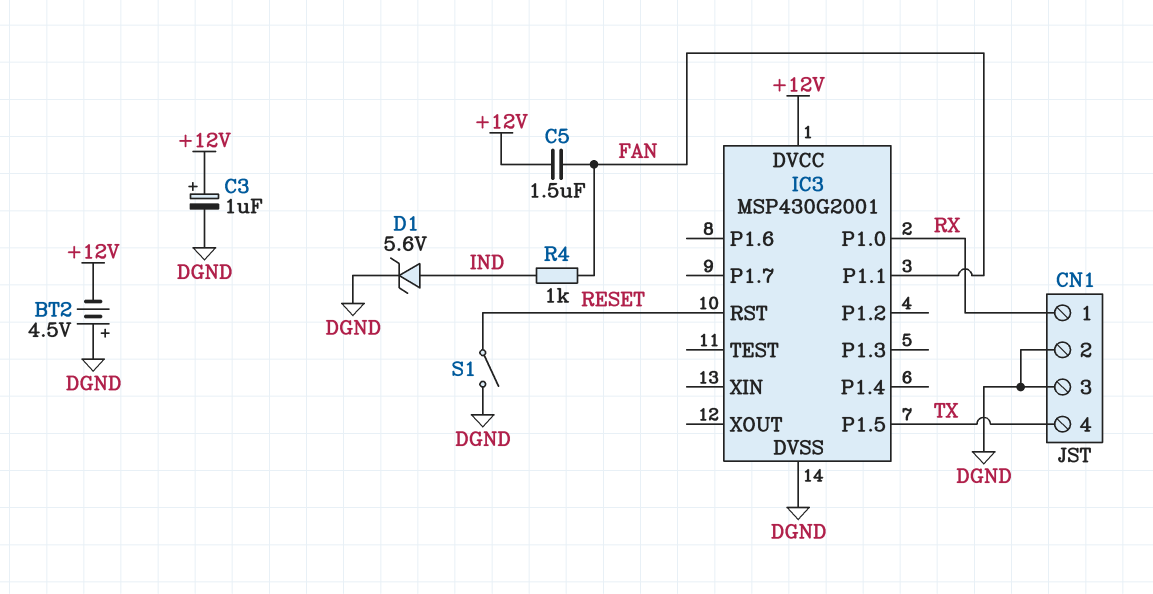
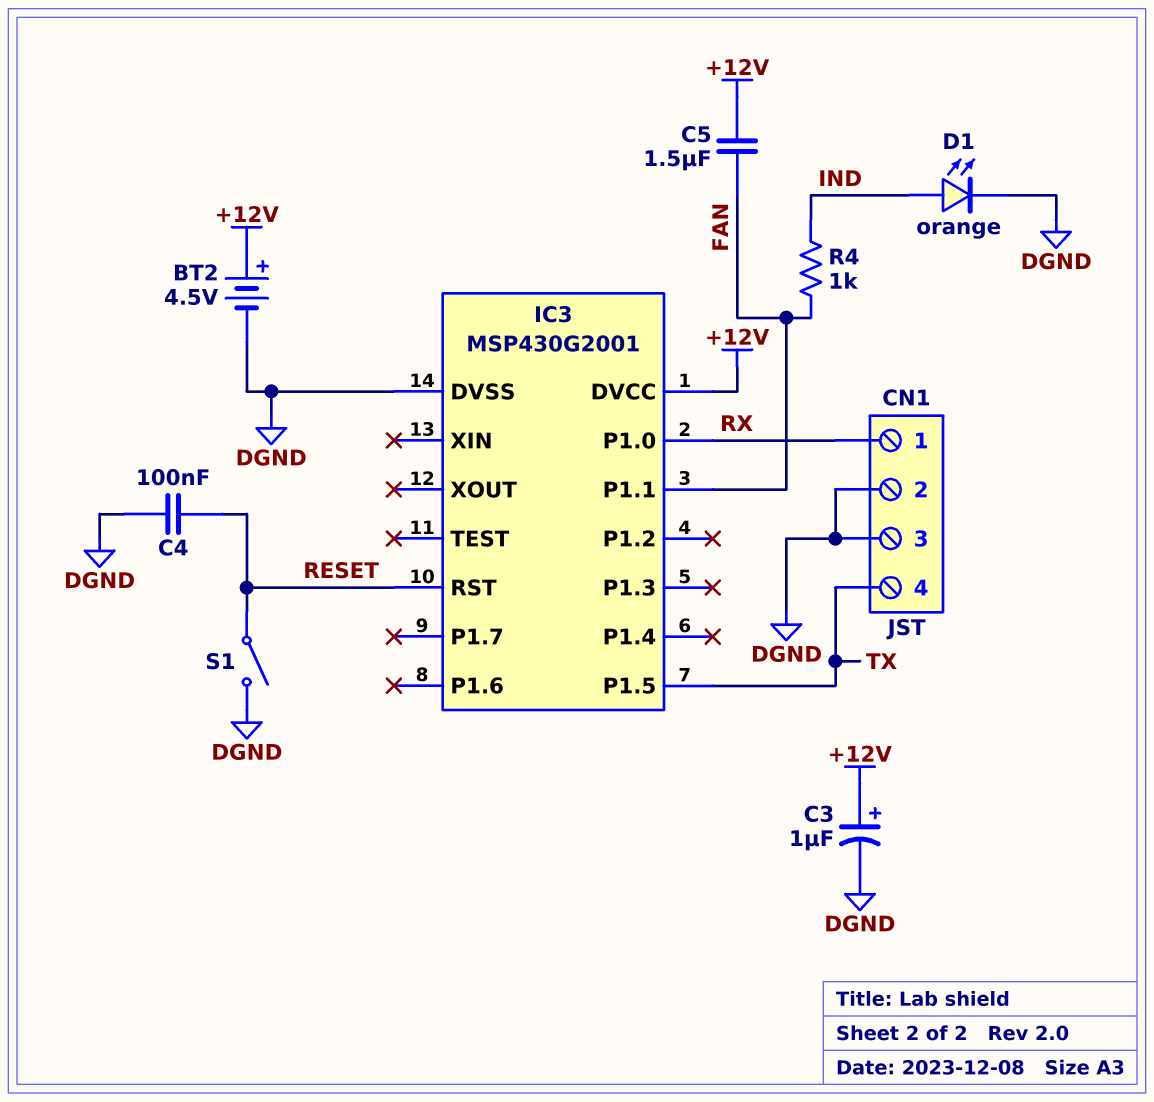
BT2: 4.5V (plus DGND, minus +12V) -> 4.5V (plus +12V, minus DGND)
C4: none -> 100nF (DGND, RESET)
D1: zener 5.6V (A IND, K DGND) -> LED orange (A IND, K DGND)

